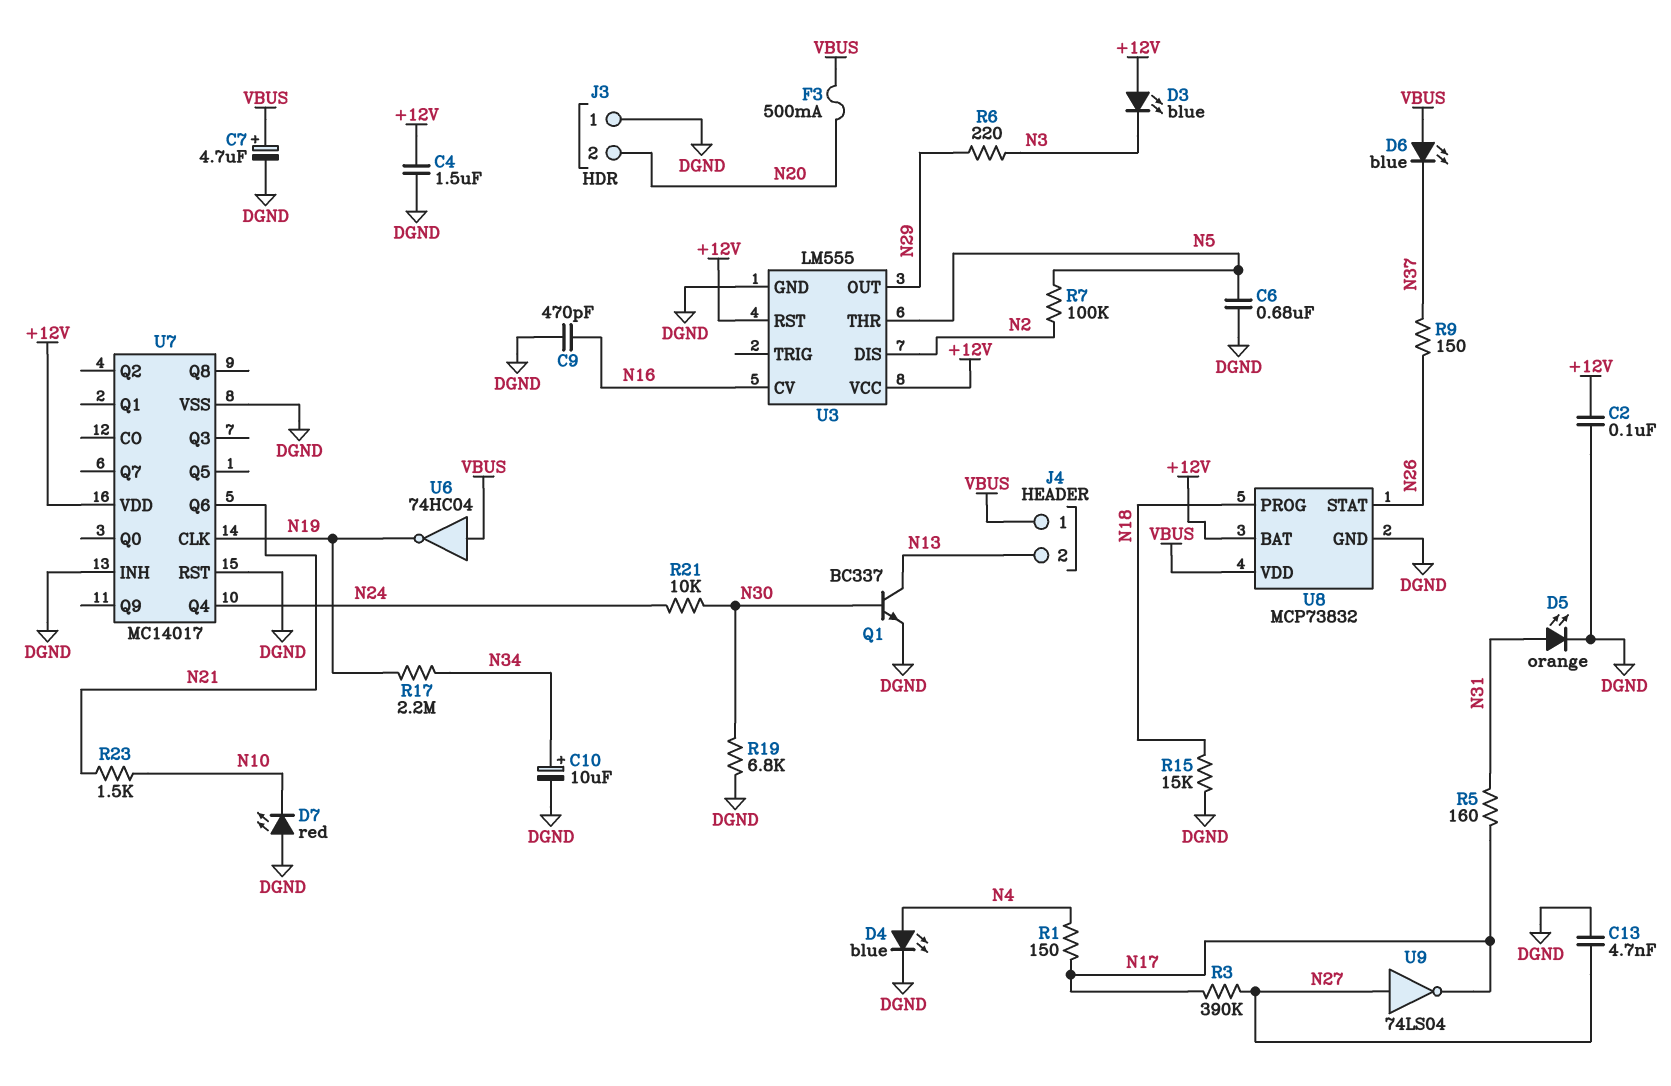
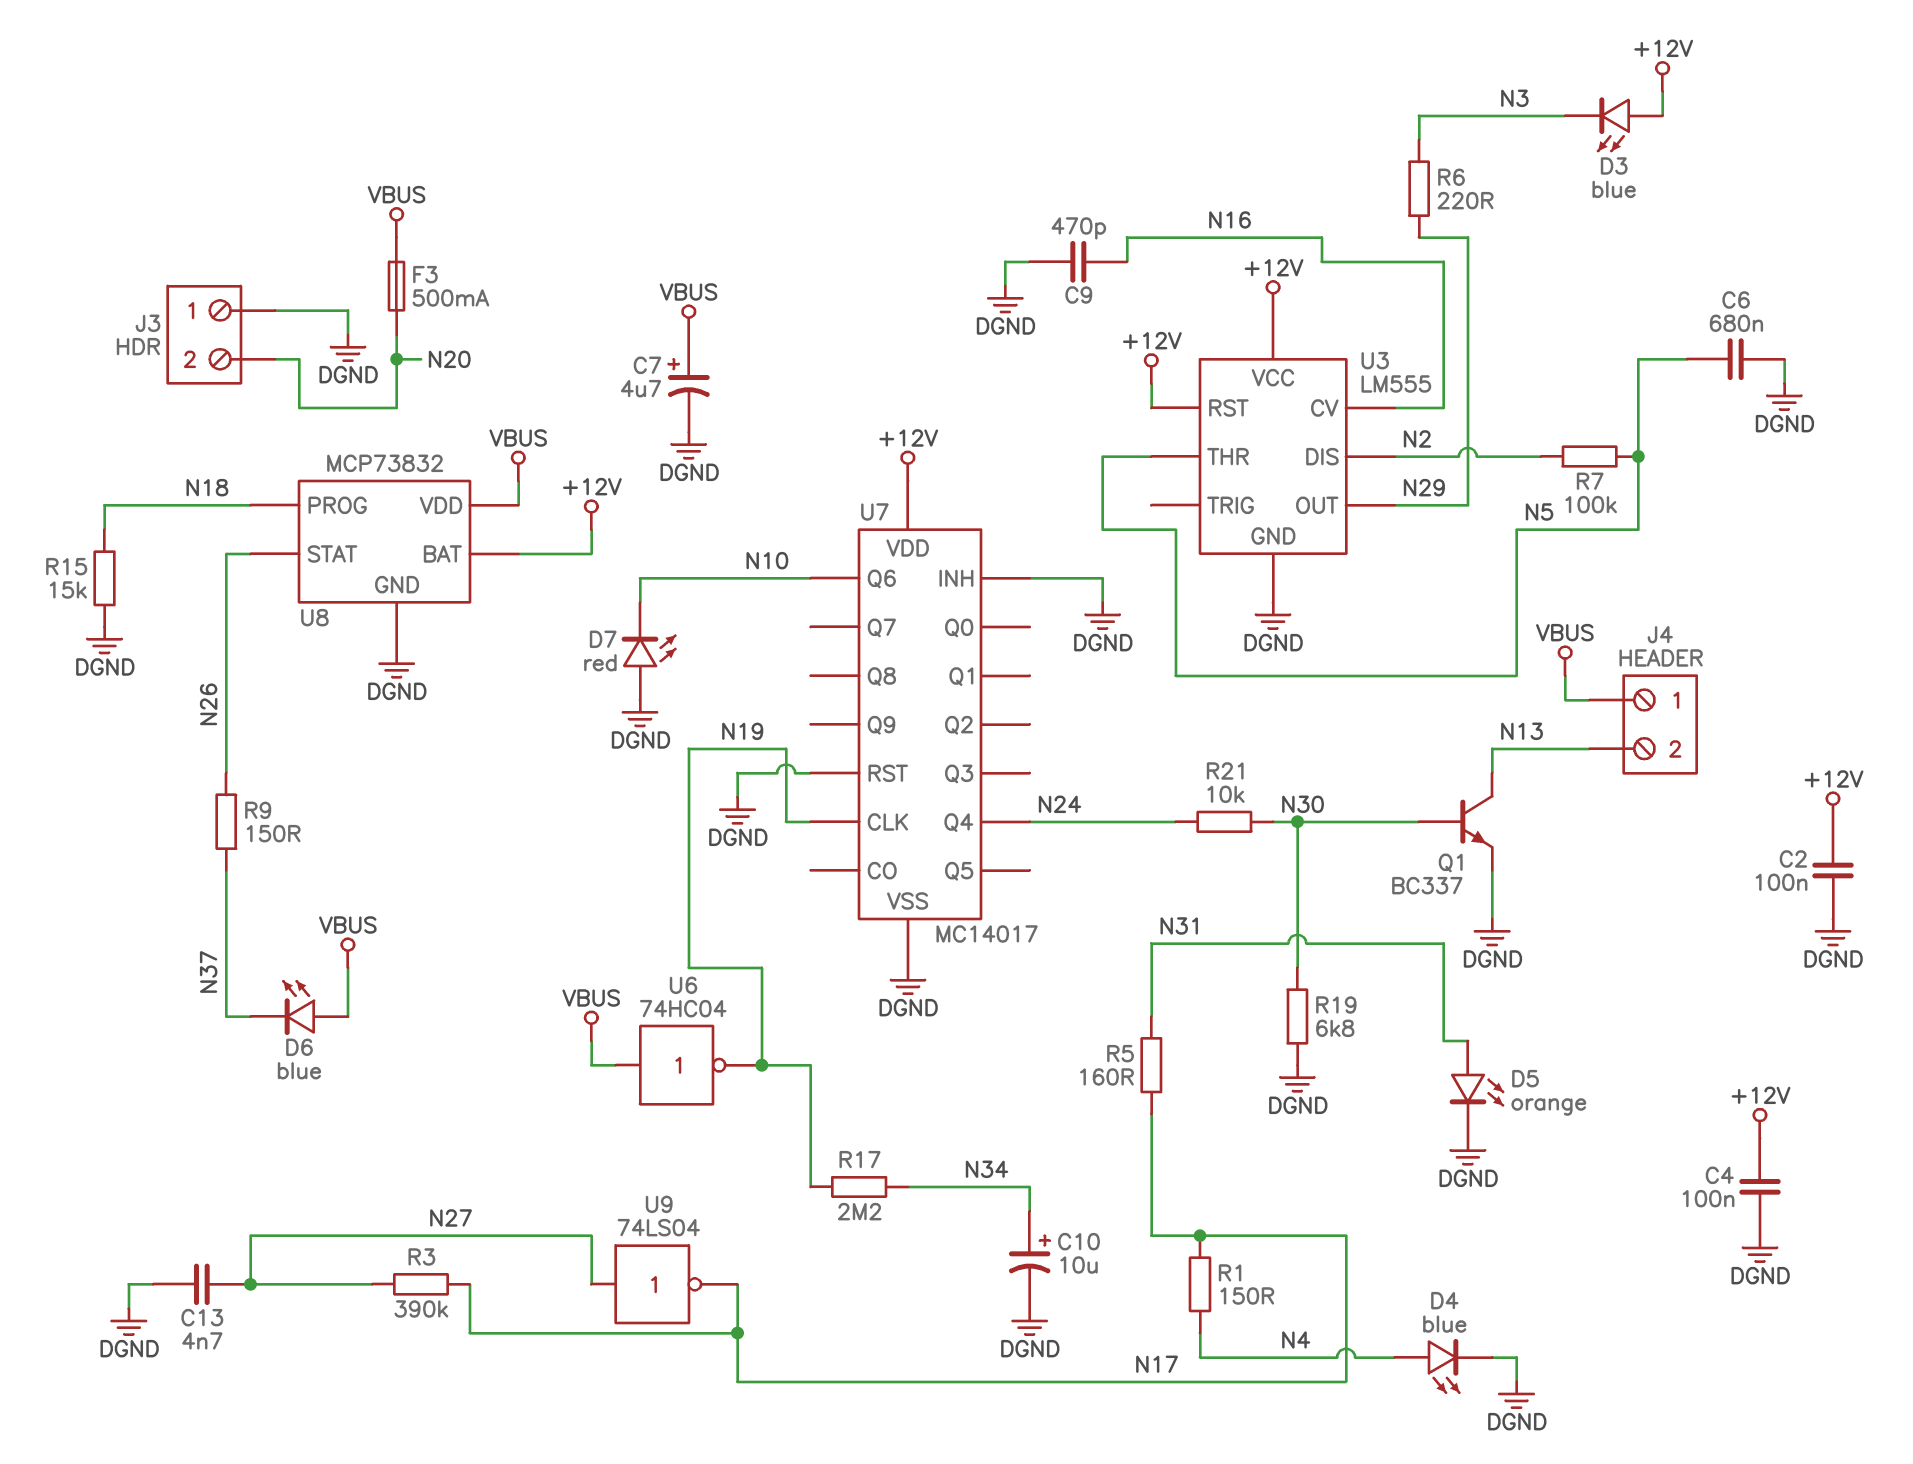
C4: 1.5uF (+12V, DGND) -> 100nF (+12V, DGND)
R23: 1.5k (N10, N21) -> none
U7 pin Q6: N21 -> N10

